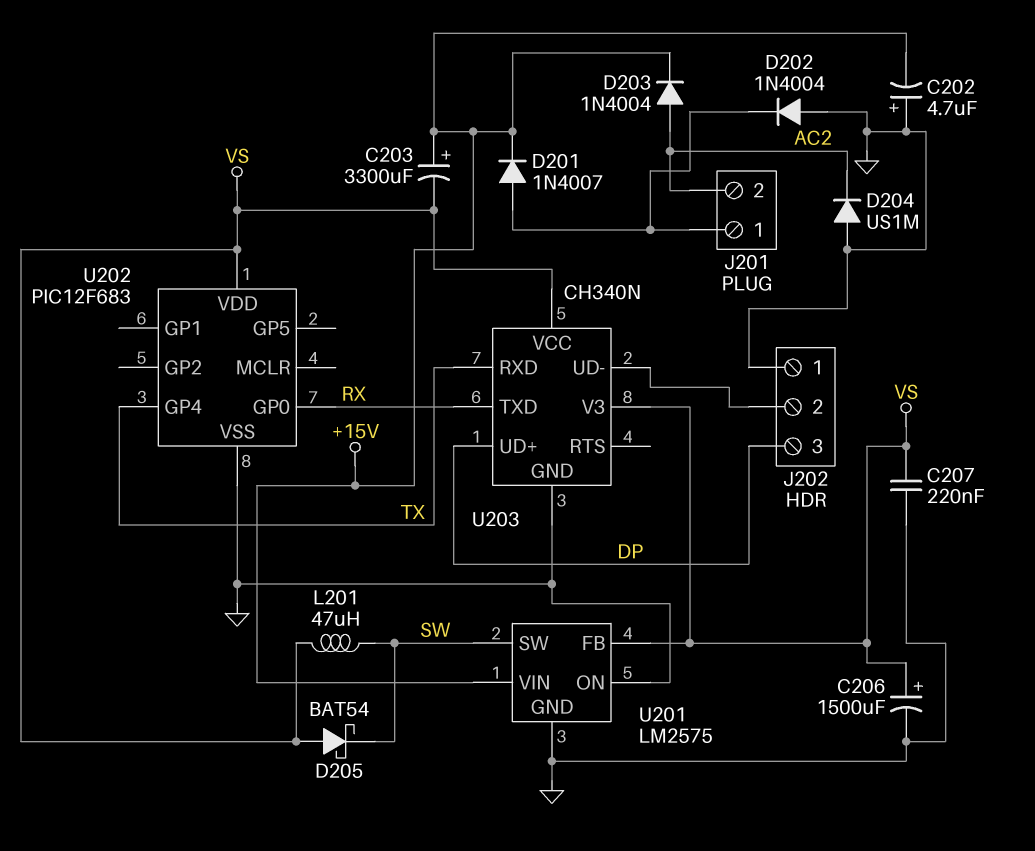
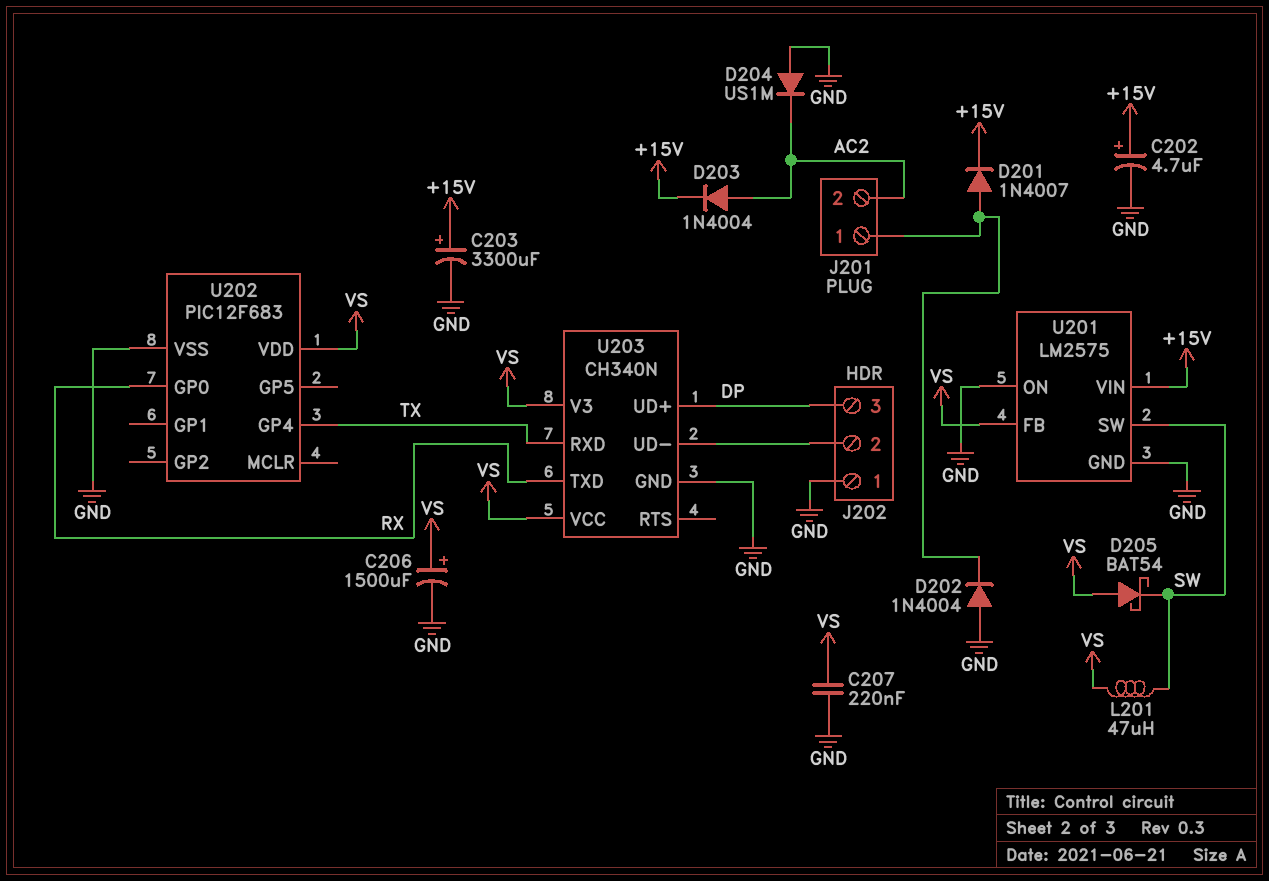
C202: 4.7uF (plus GND, minus +15V) -> 4.7uF (plus +15V, minus GND)
C203: 3300uF (plus +15V, minus VS) -> 3300uF (plus +15V, minus GND)

